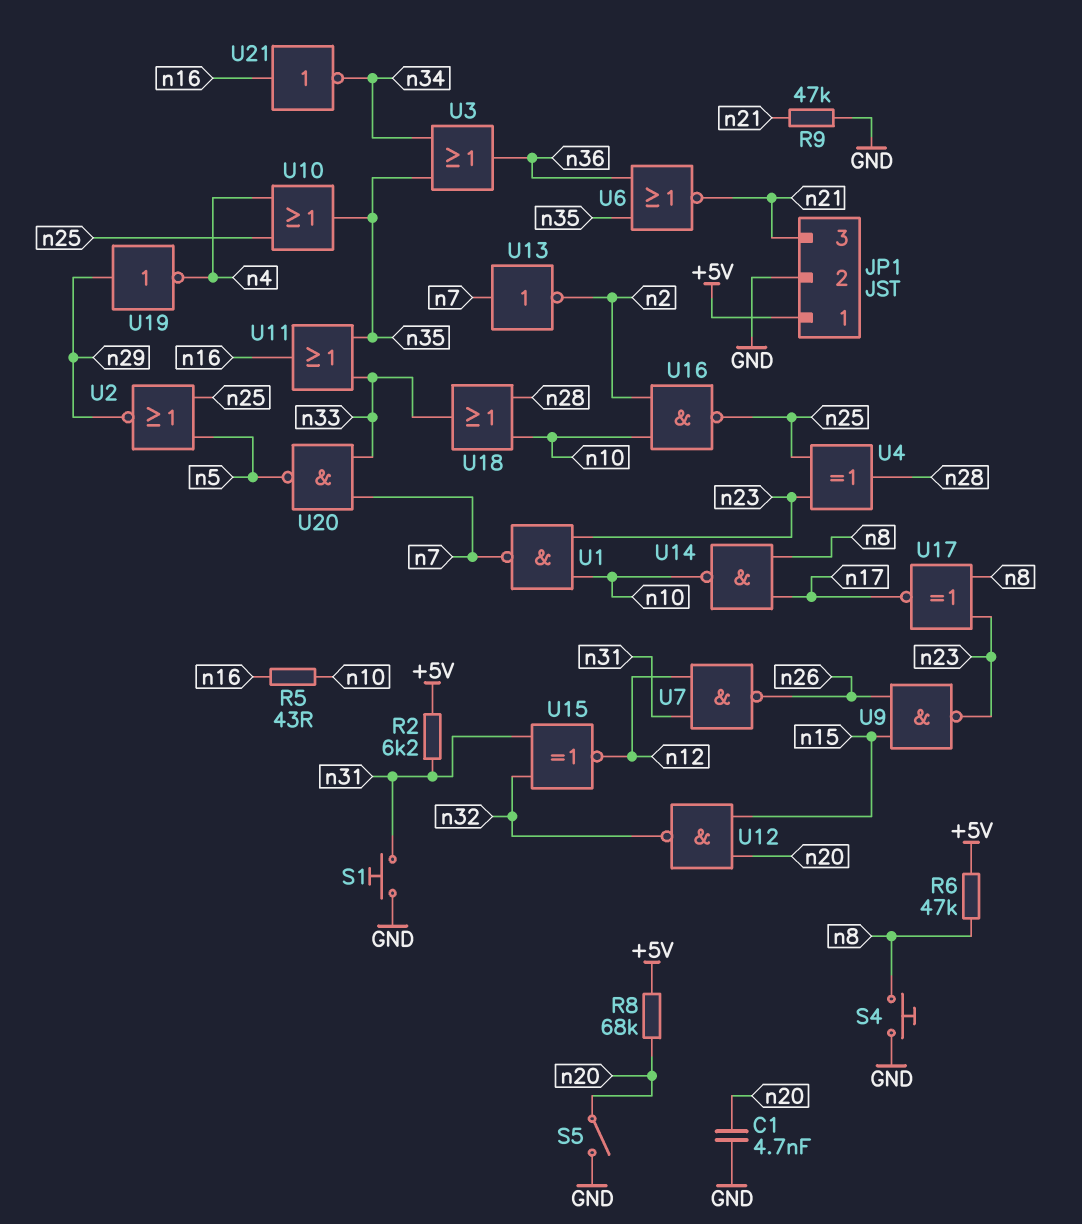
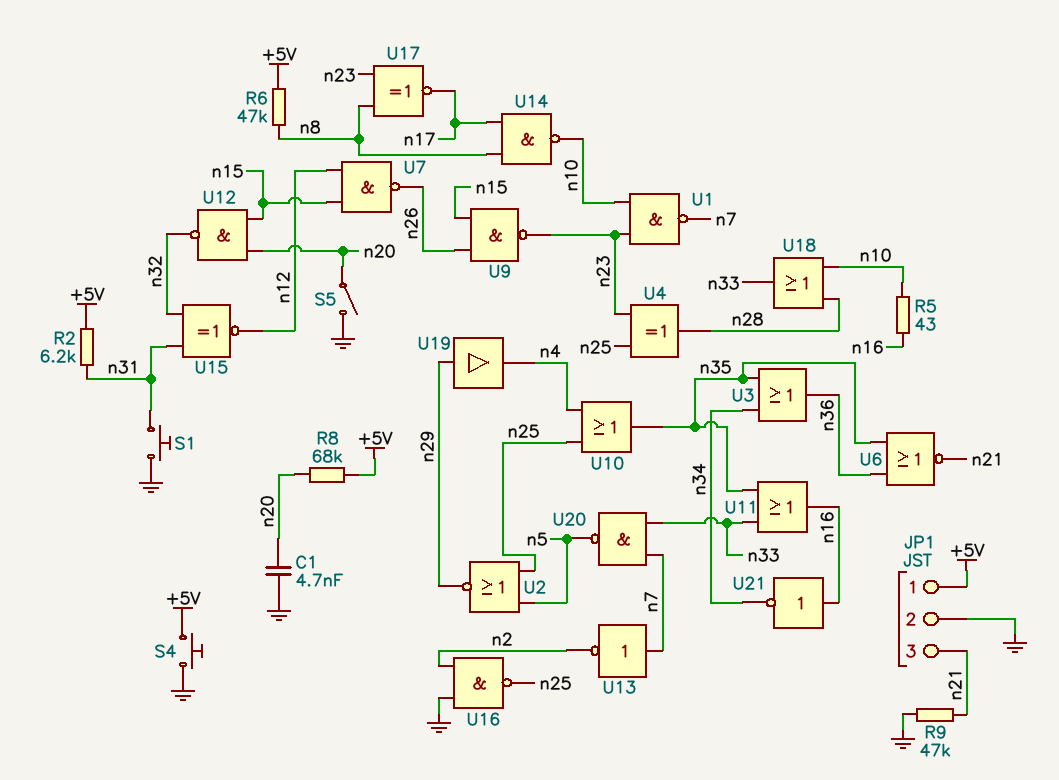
S4: button (GND, n8) -> button (+5V, GND)
U7: NAND (in n12, in n31, out n26) -> NAND (in n12, in n15, out n26)
U16: NAND (in n2, in n10, out n25) -> NAND (in GND, in n2, out n25)
U19: NOT (in n29, out n4) -> buffer (in n29, out n4)

